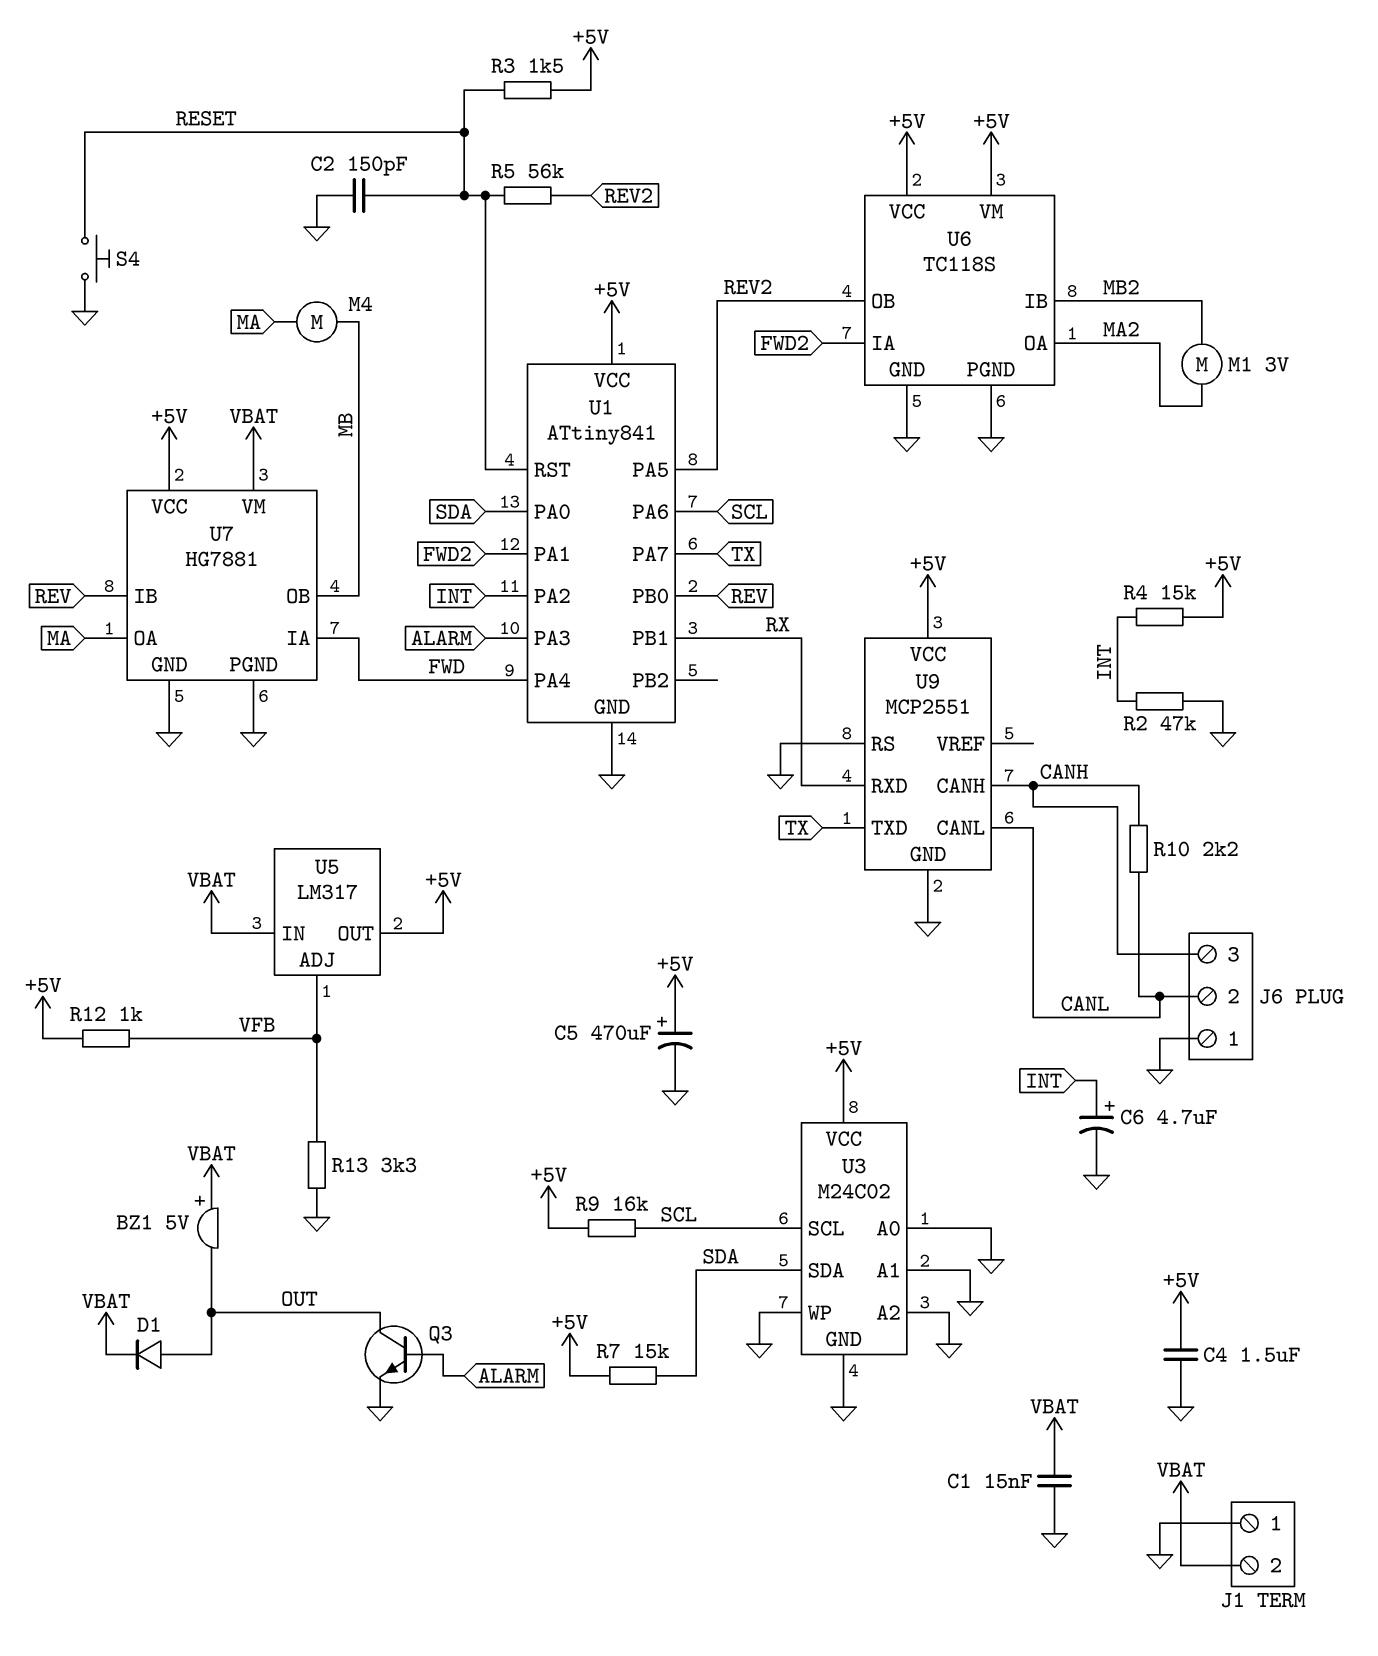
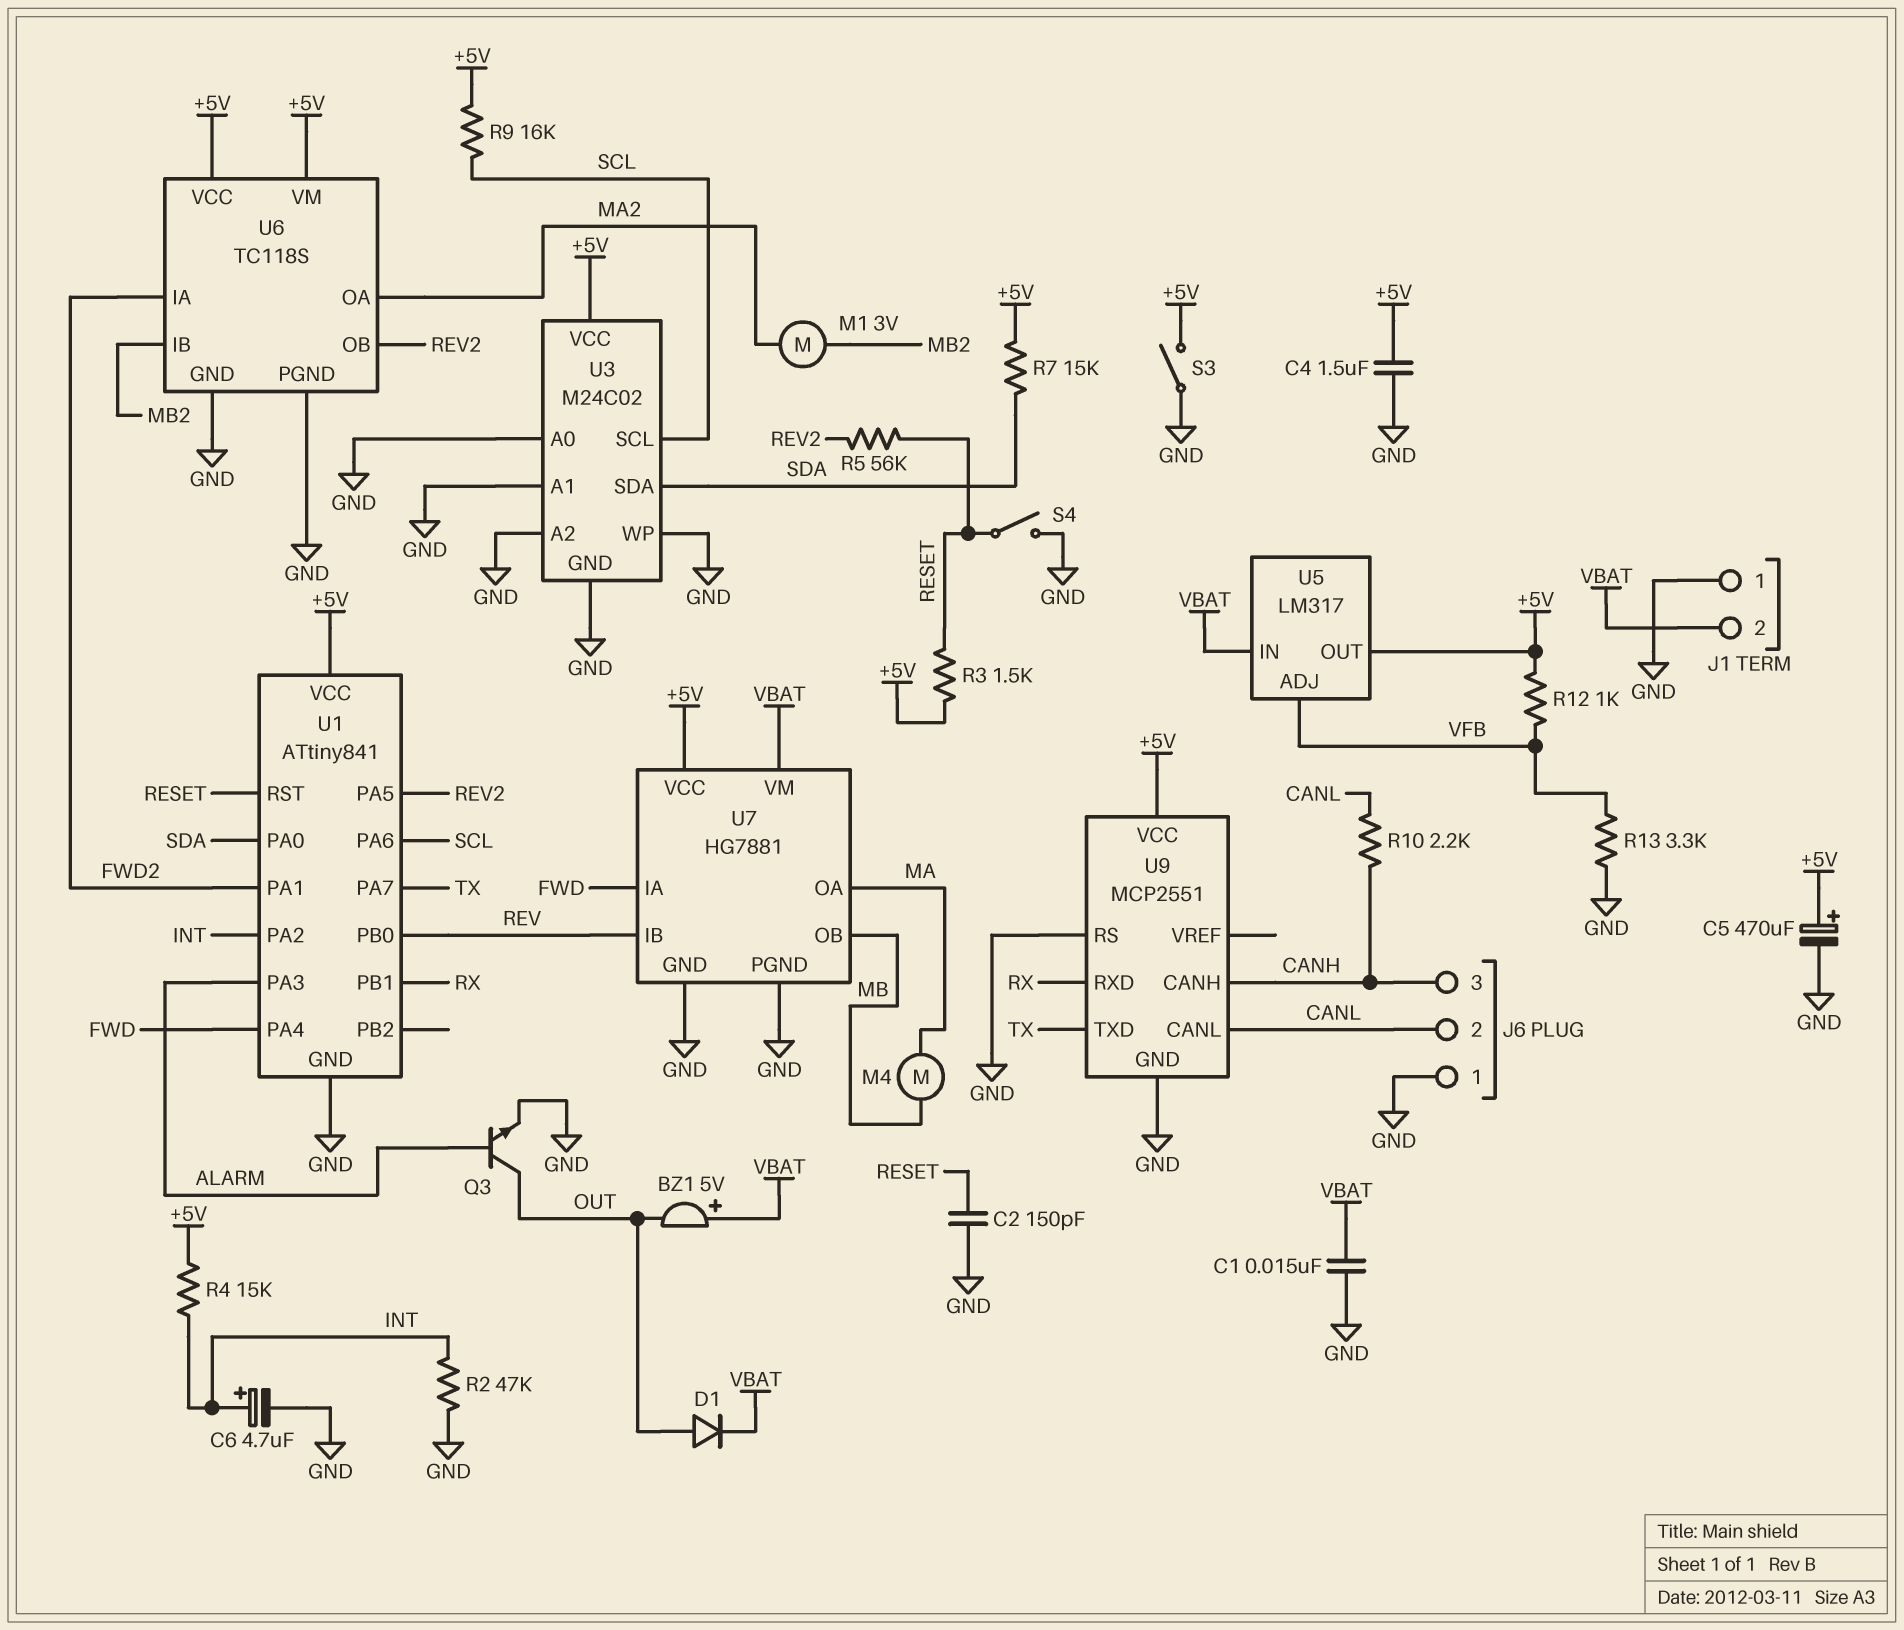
S3: none -> switch (+5V, GND)
S4: button (GND, RESET) -> switch (GND, RESET)

